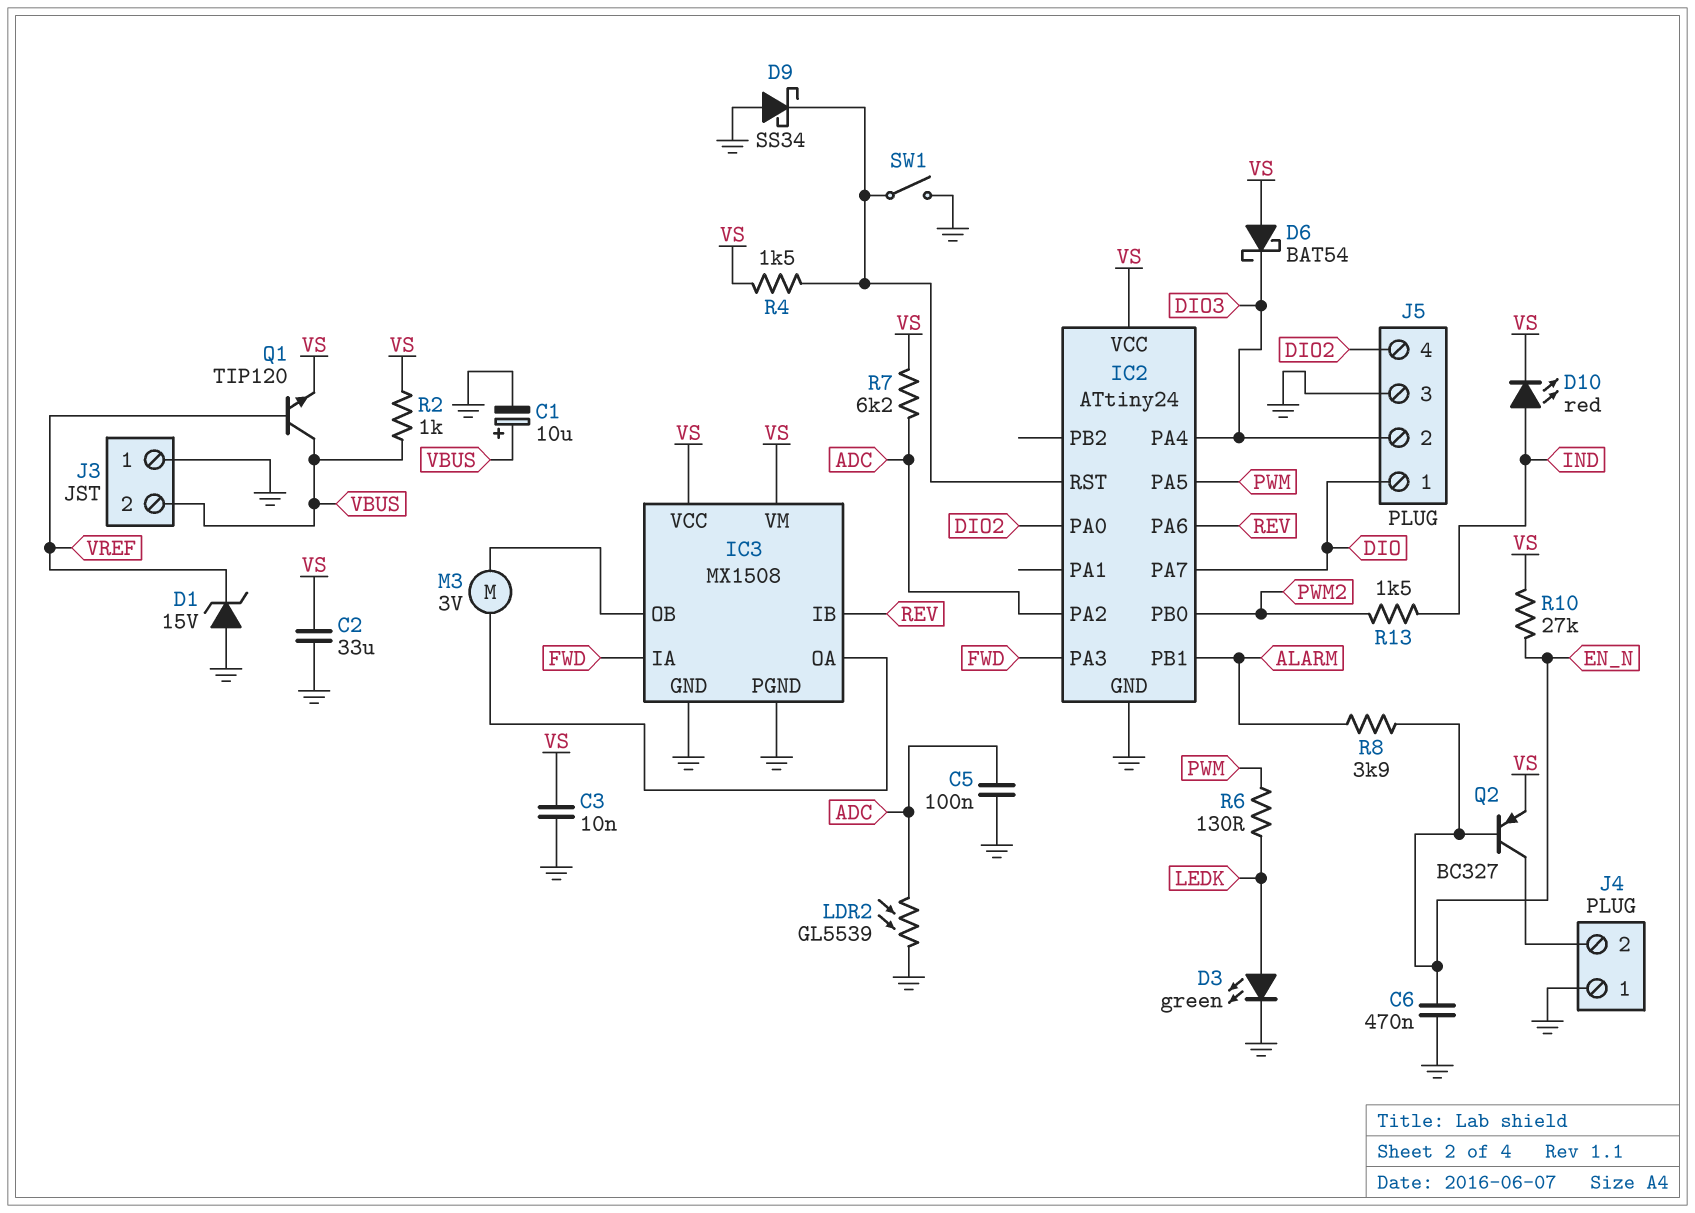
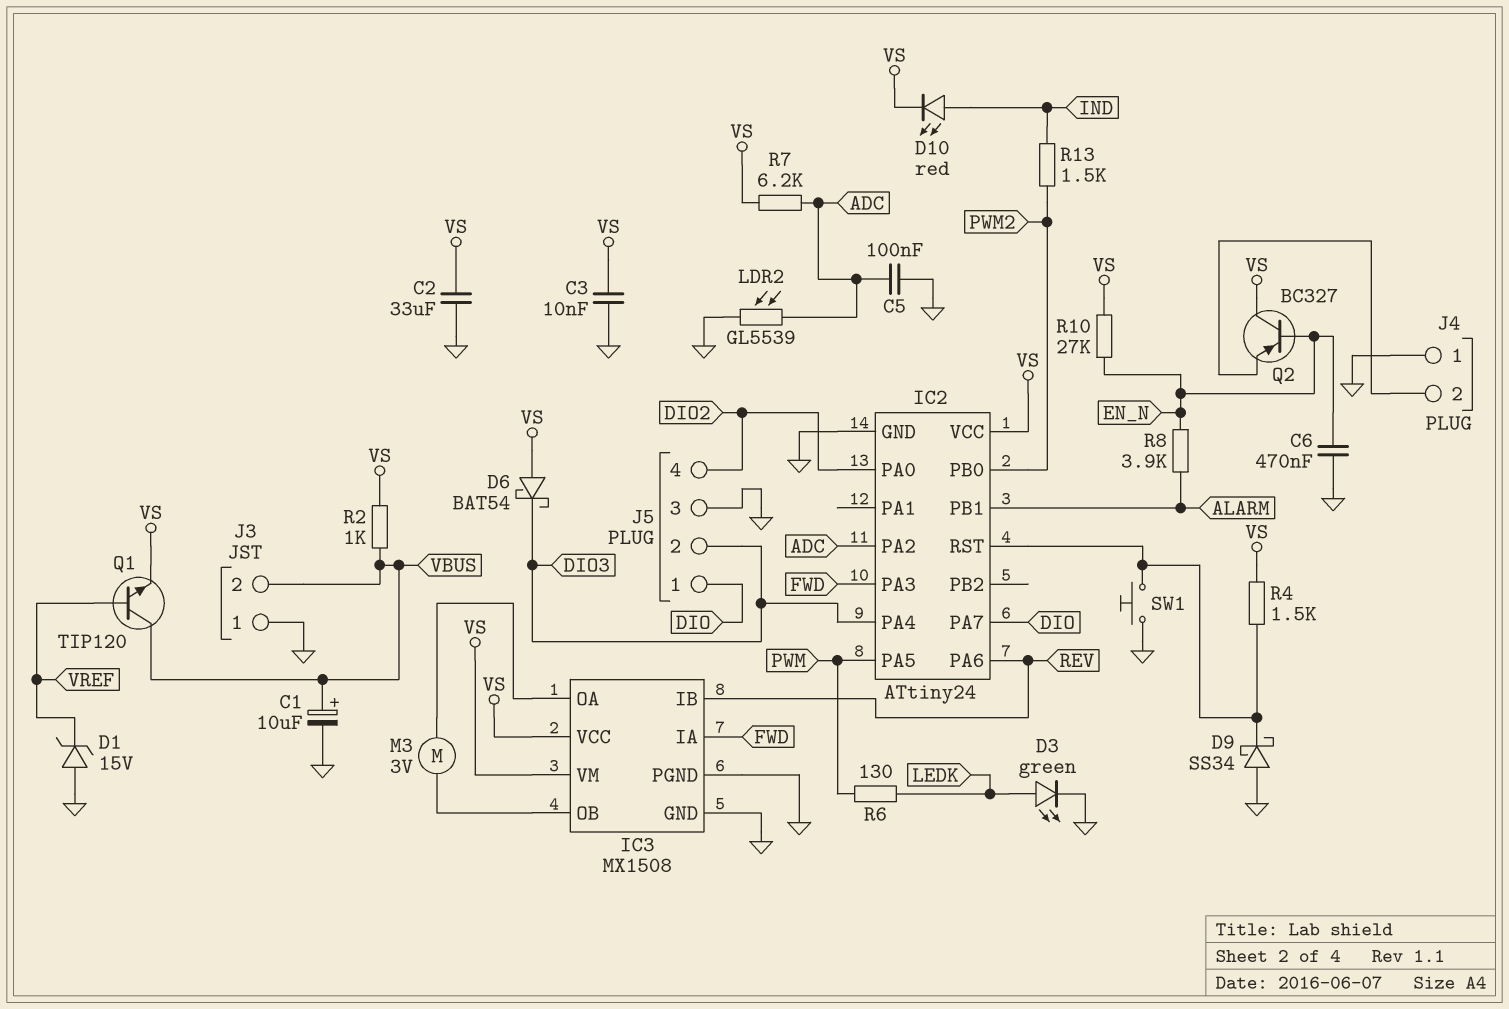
Q2: PNP BC327 (B EN_N, C J4/2, E VS) -> PNP BC327 (B EN_N, C VS, E J4/2)
SW1: switch (GND, IC2/RST) -> button (GND, IC2/RST)

